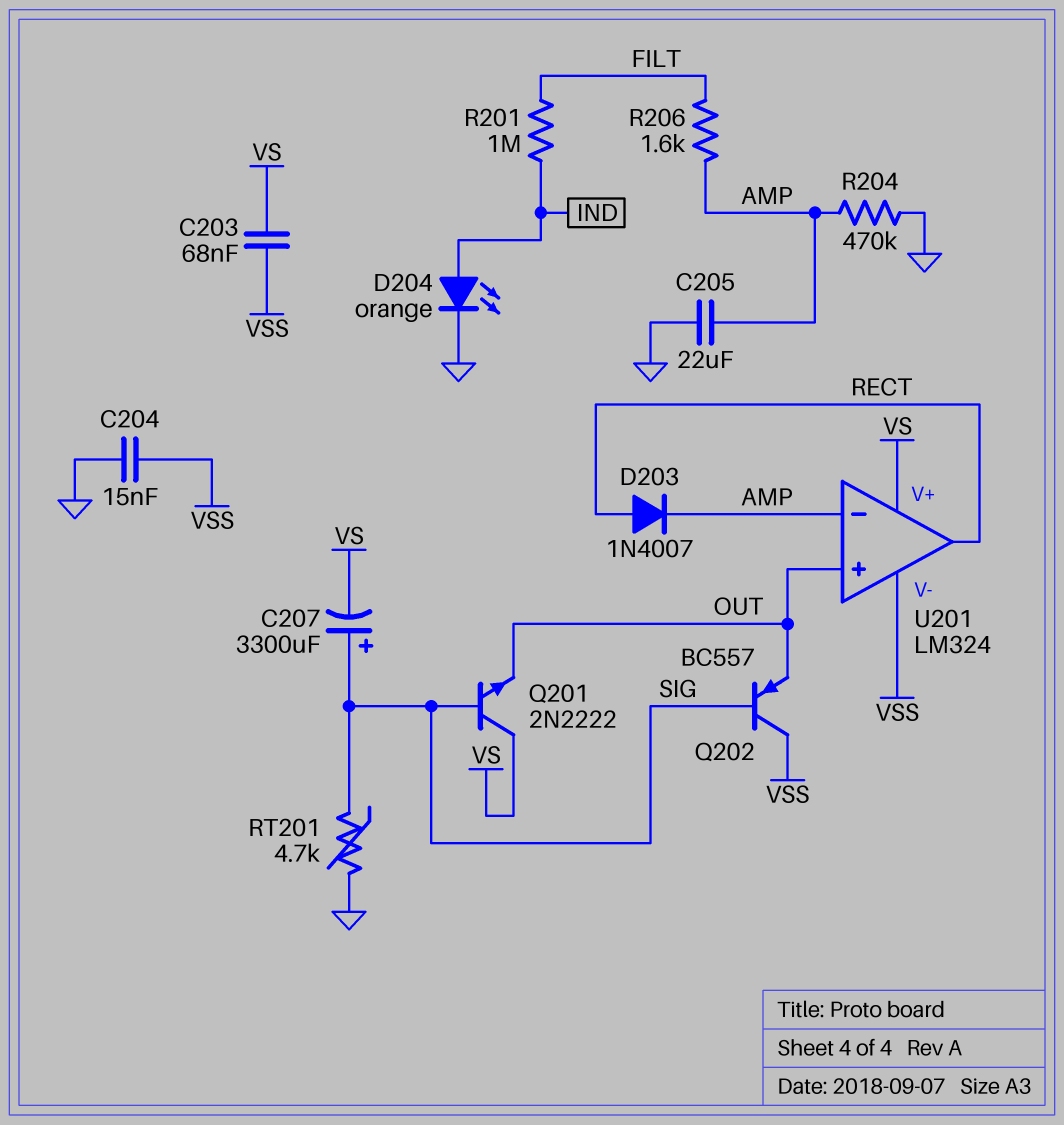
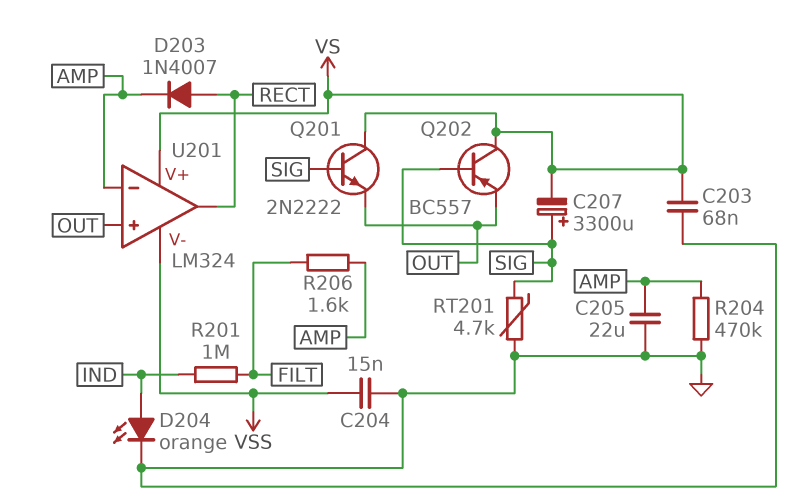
C203: 68nF (VS, VSS) -> 68nF (GND, VS)
Q202: PNP BC557 (B SIG, C VSS, E OUT) -> PNP BC557 (B SIG, C VS, E OUT)

